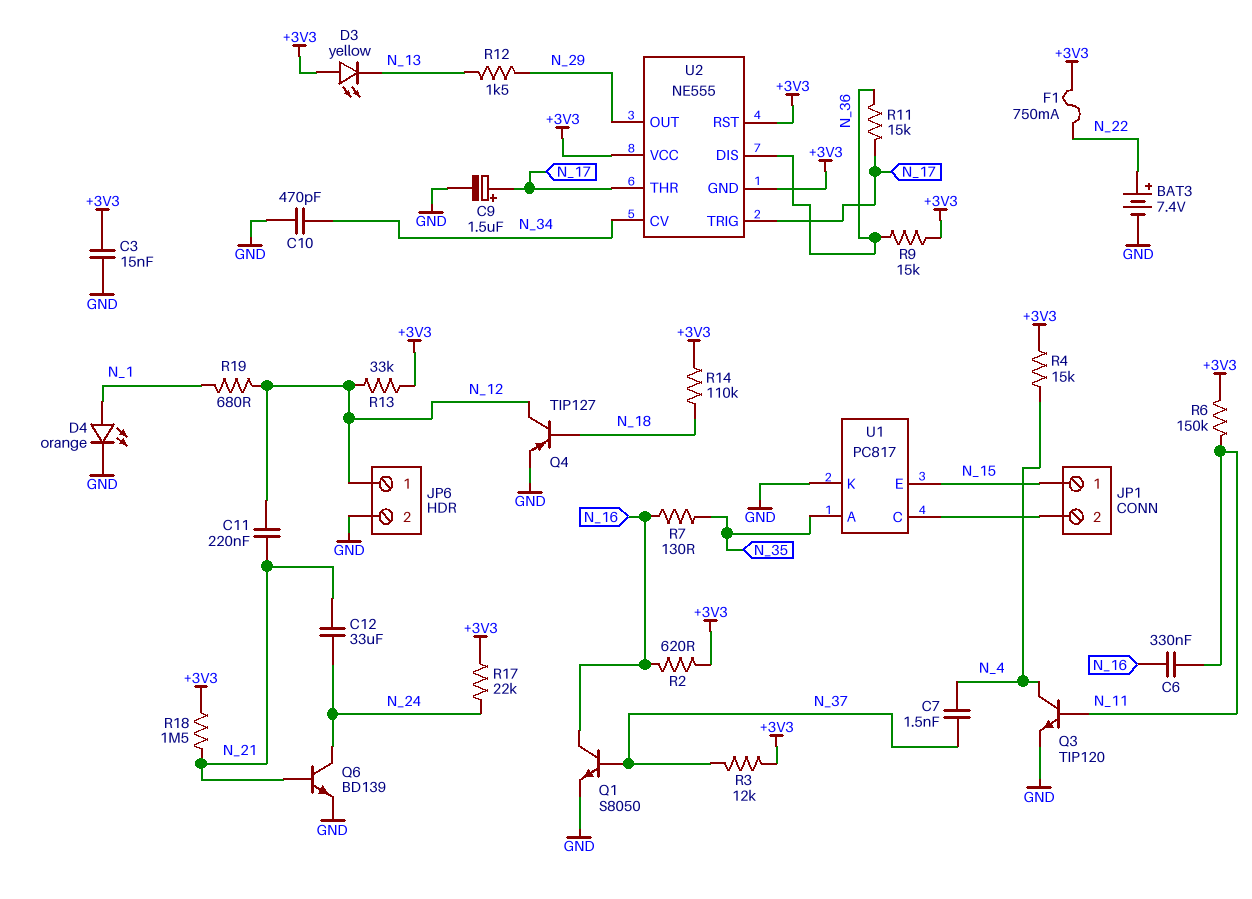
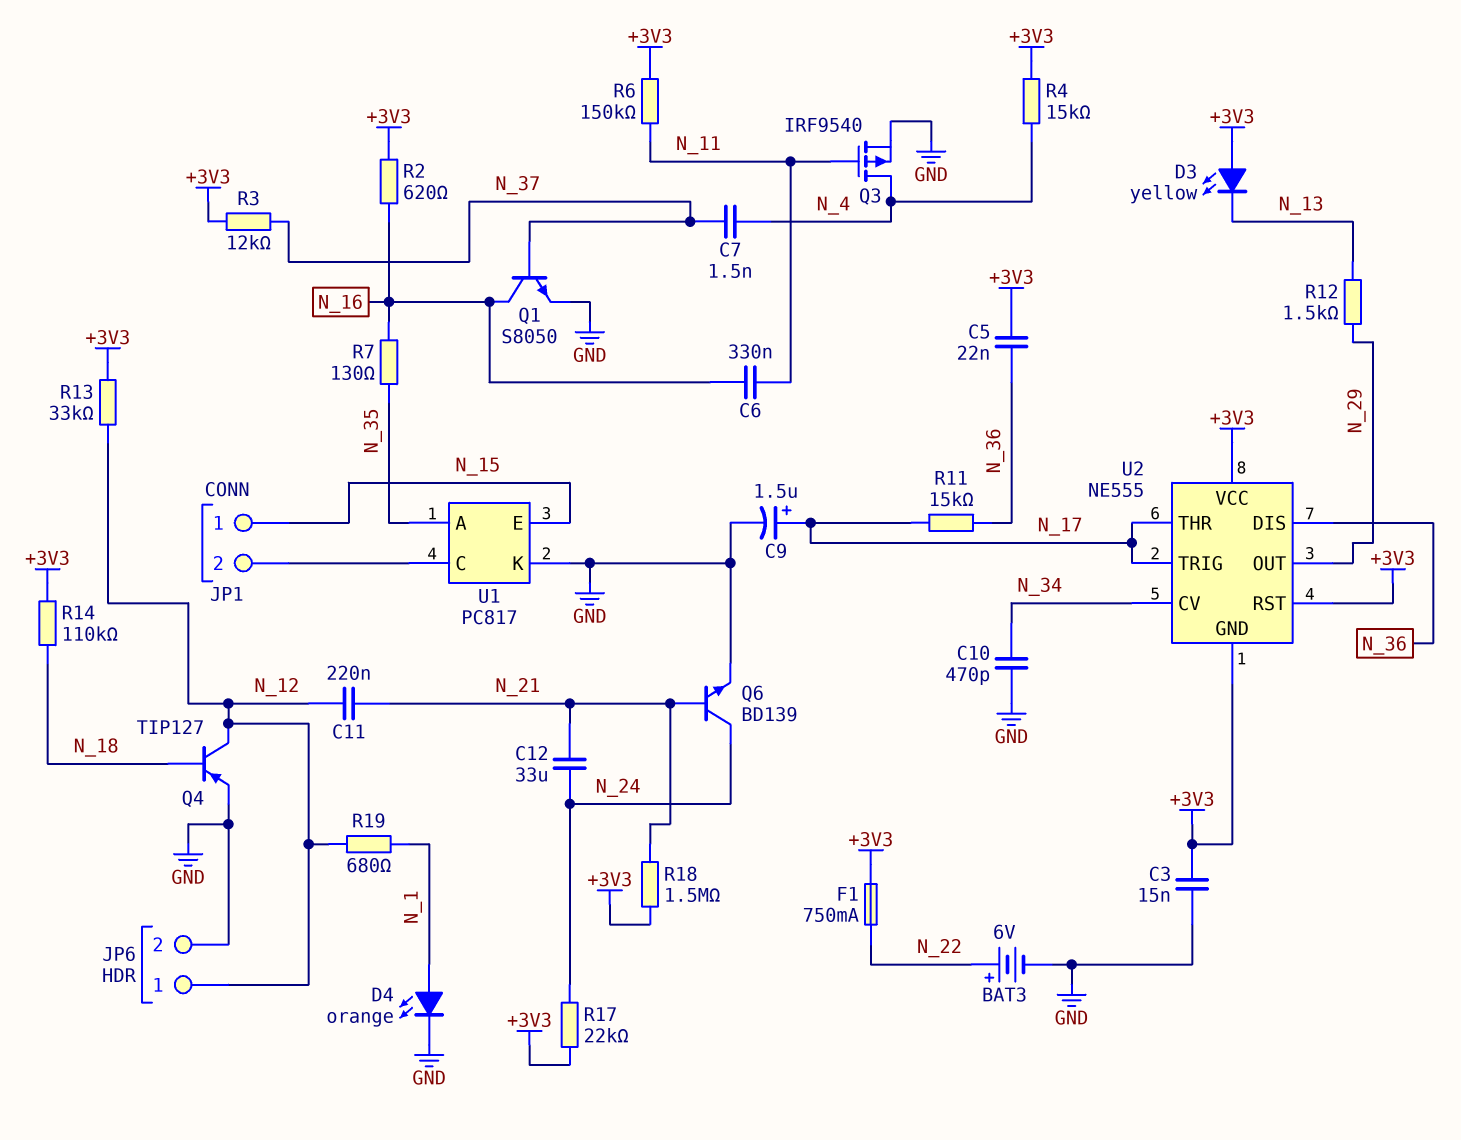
BAT3: 7.4V (plus N_22, minus GND) -> 6V (plus N_22, minus GND)
C5: none -> 22nF (+3V3, N_36)
Q3: NPN TIP120 (B N_11, C N_4, E GND) -> PMOS IRF9540 (G N_11, D N_4, S GND)
R9: 15k (+3V3, N_36) -> none

